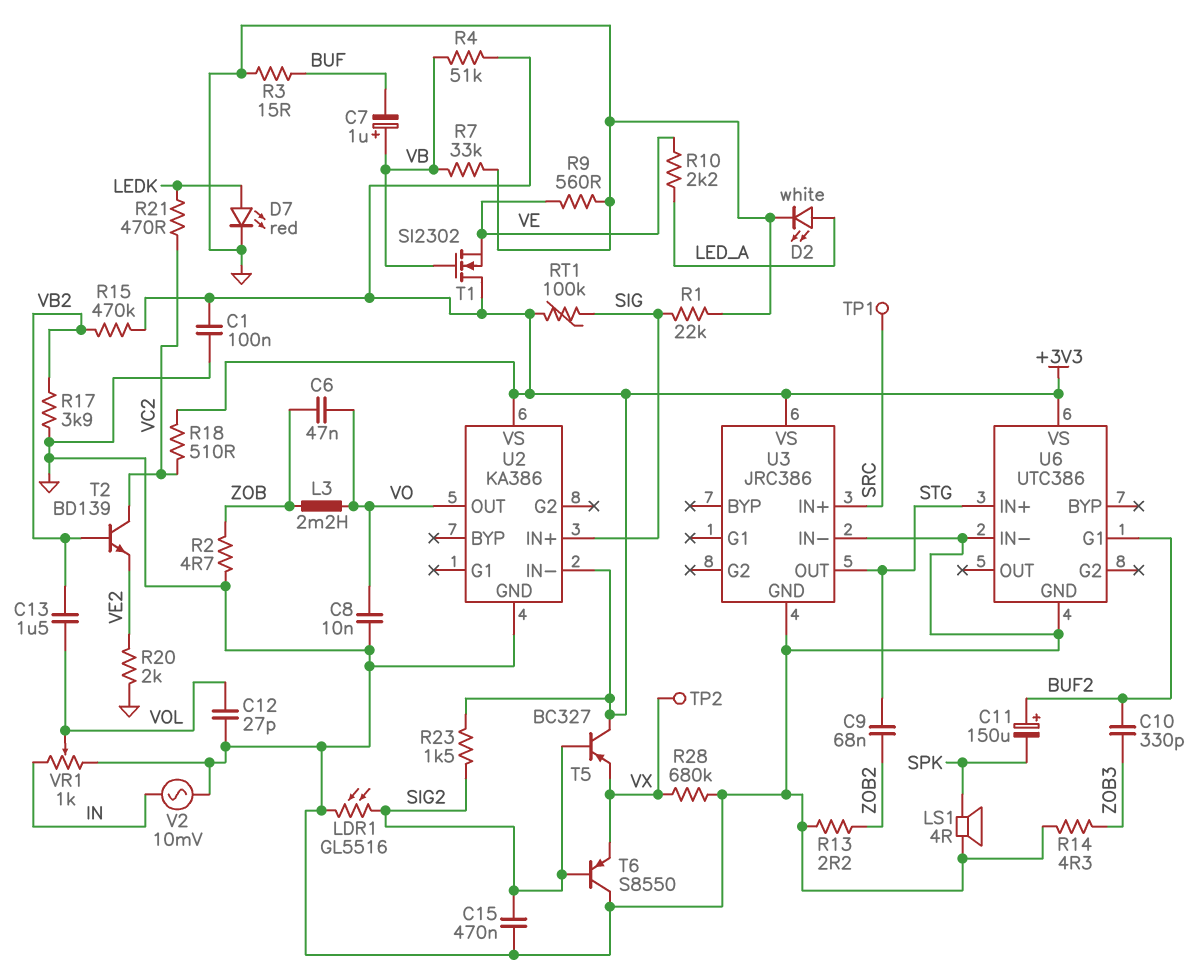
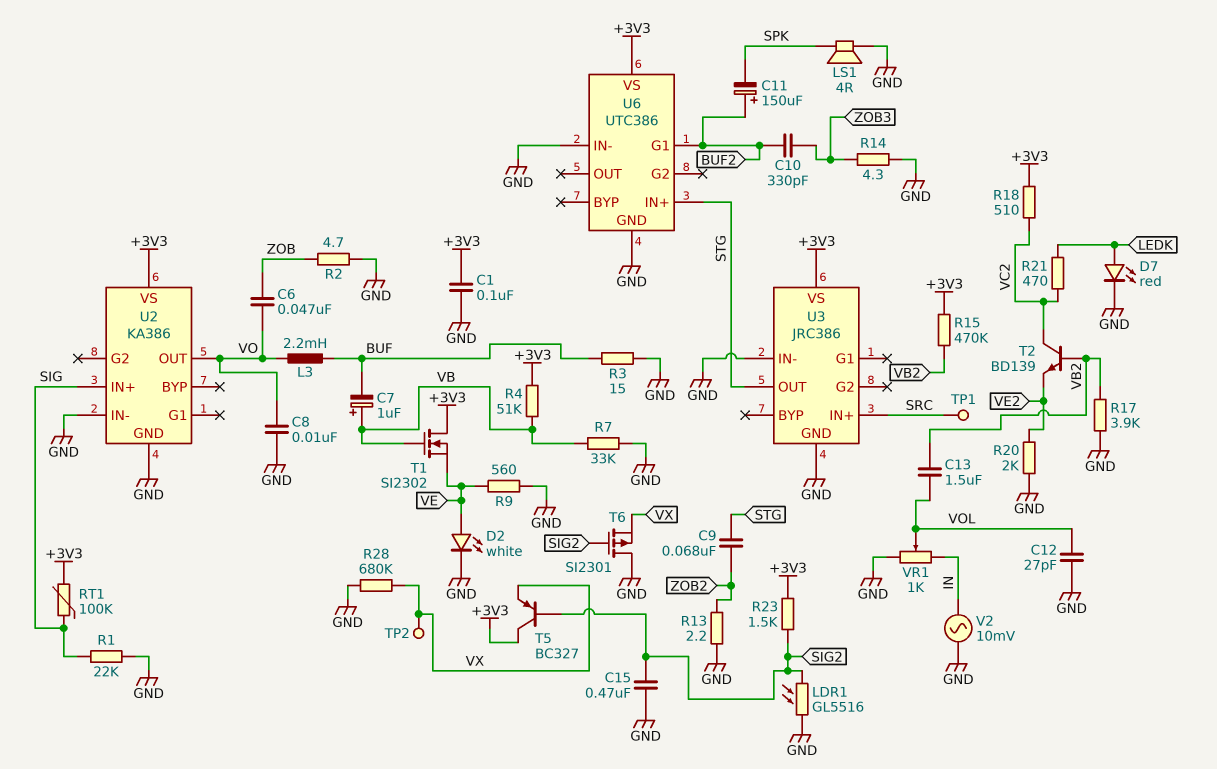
D2: LED white (A LED_A, K GND) -> LED white (A VE, K GND)
L3: 2.2mH (VO, ZOB) -> 2.2mH (BUF, VO)
R10: 2.2k (LED_A, VE) -> none
T6: PNP S8550 (B SIG2, C GND, E VX) -> PMOS SI2301 (G SIG2, D GND, S VX)
U2 pin IN-: +3V3 -> GND

